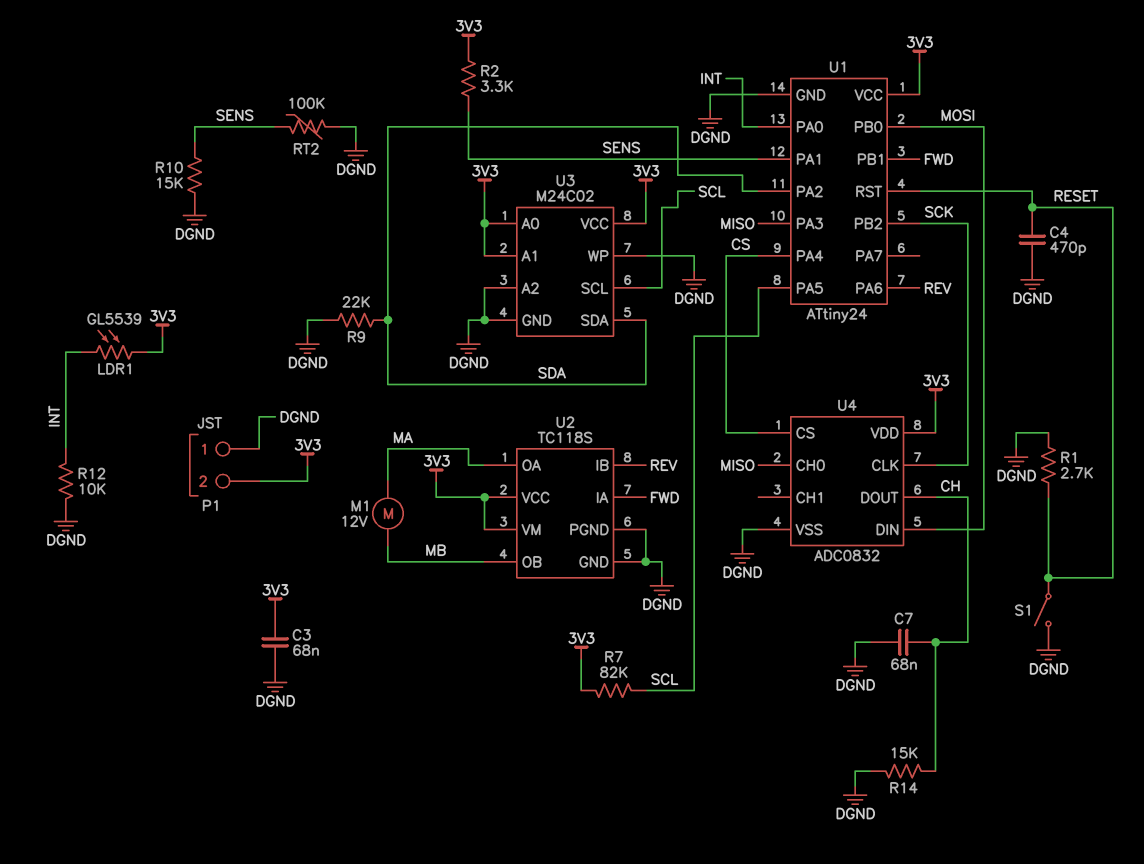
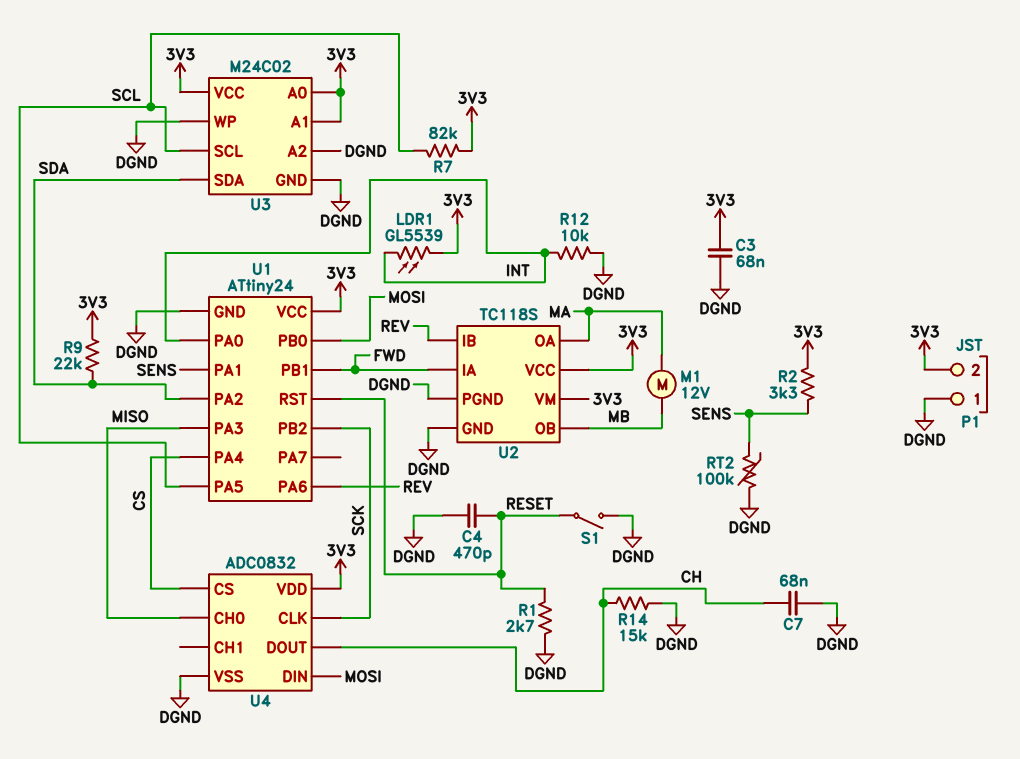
R9: 22k (DGND, SDA) -> 22k (3V3, SDA)
R10: 15k (DGND, SENS) -> none

